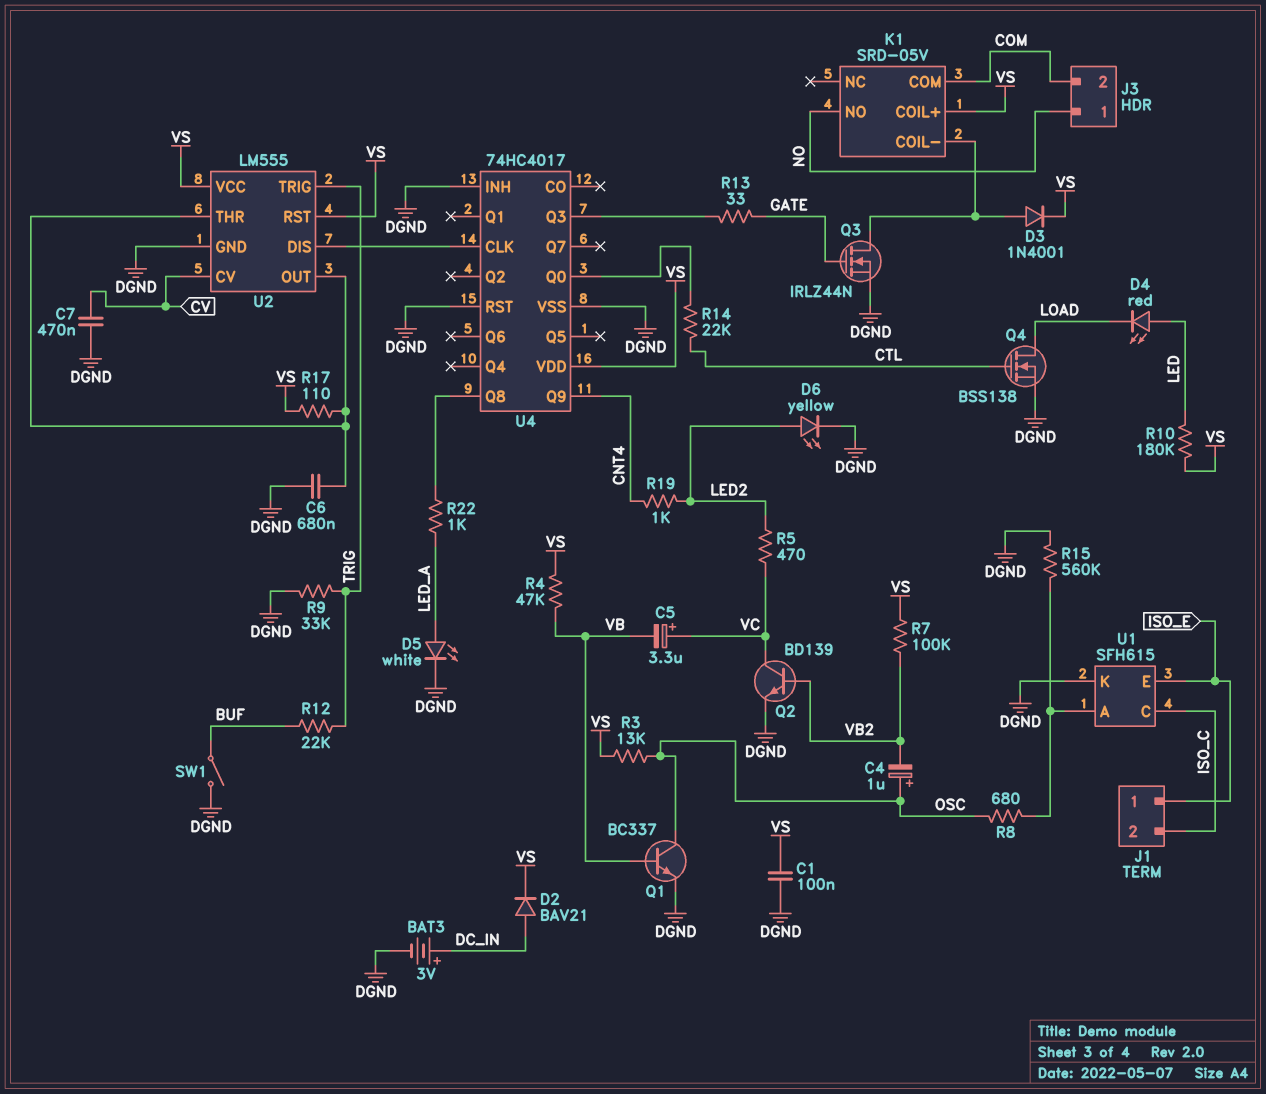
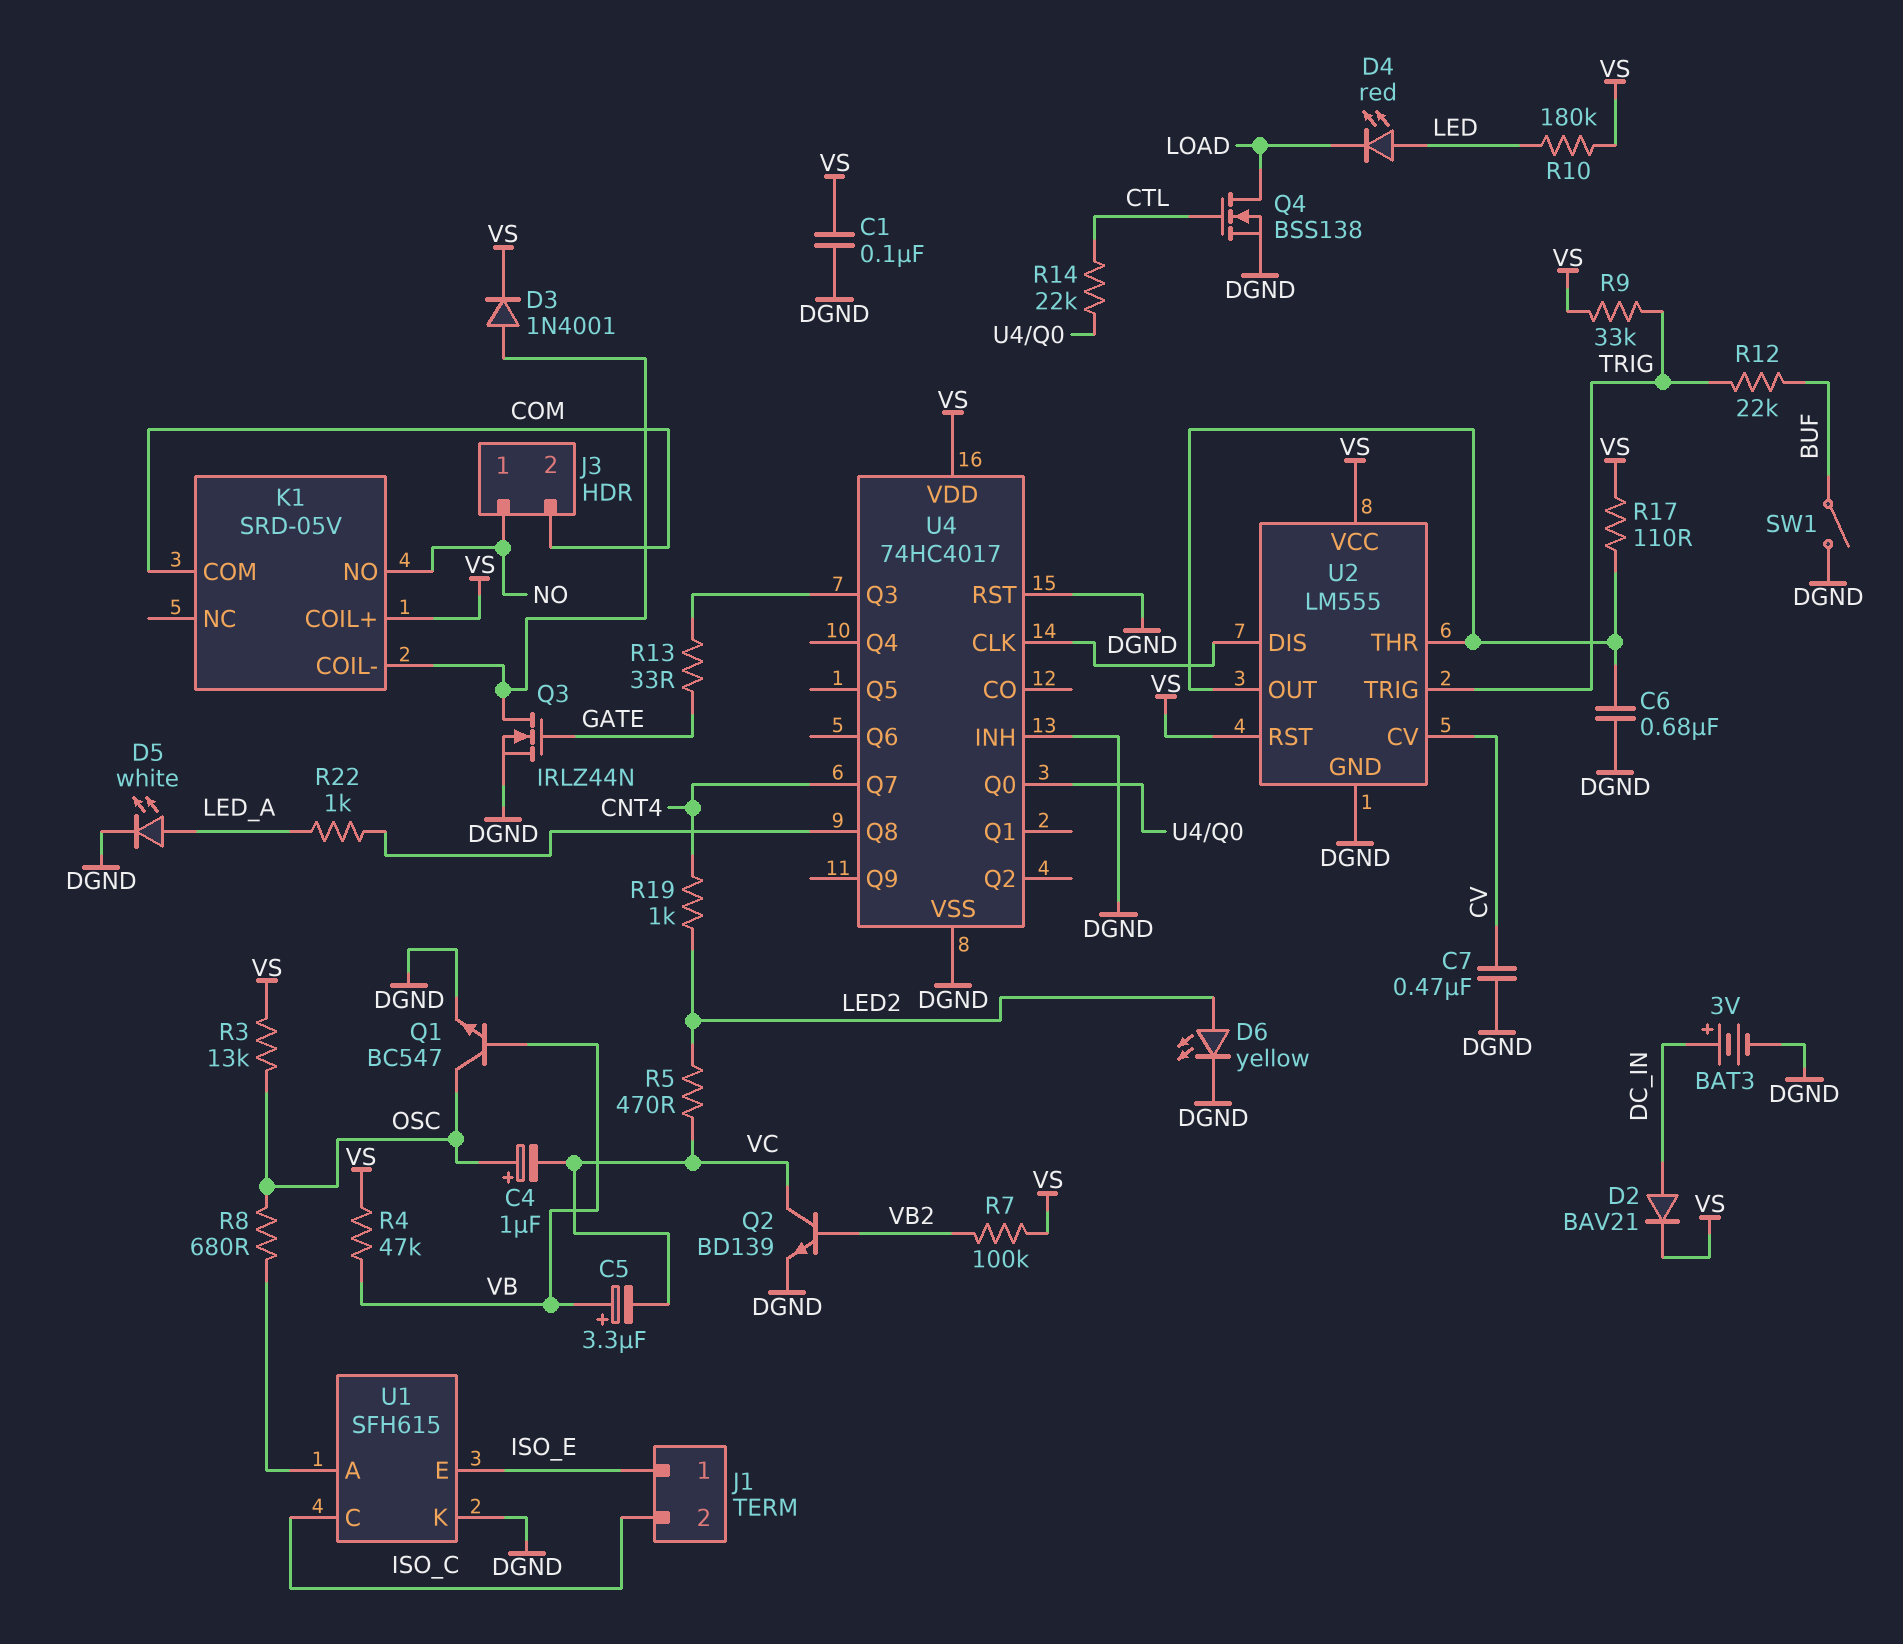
C4: 1uF (plus OSC, minus VB2) -> 1uF (plus OSC, minus VC)
C5: 3.3uF (plus VC, minus VB) -> 3.3uF (plus VB, minus VC)
Q1: NPN BC337 (B VB, C OSC, E DGND) -> NPN BC547 (B VB, C OSC, E DGND)
R9: 33k (DGND, TRIG) -> 33k (TRIG, VS)
R15: 560k (DGND, U1/A) -> none
U4 pin Q7: none -> CNT4
U4 pin Q9: CNT4 -> none

